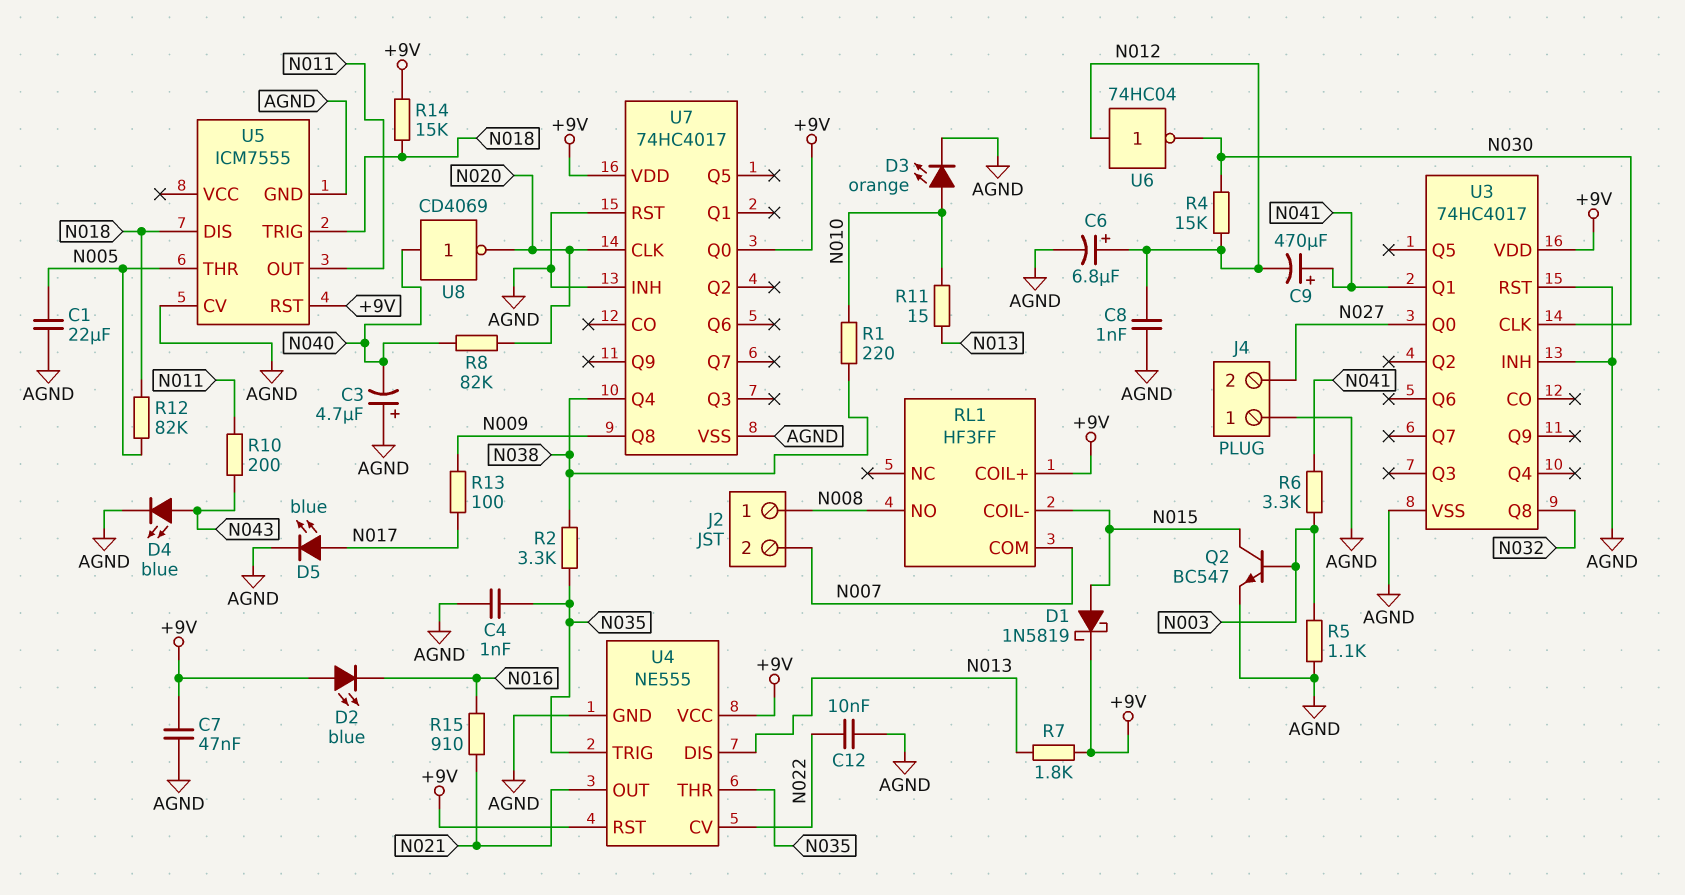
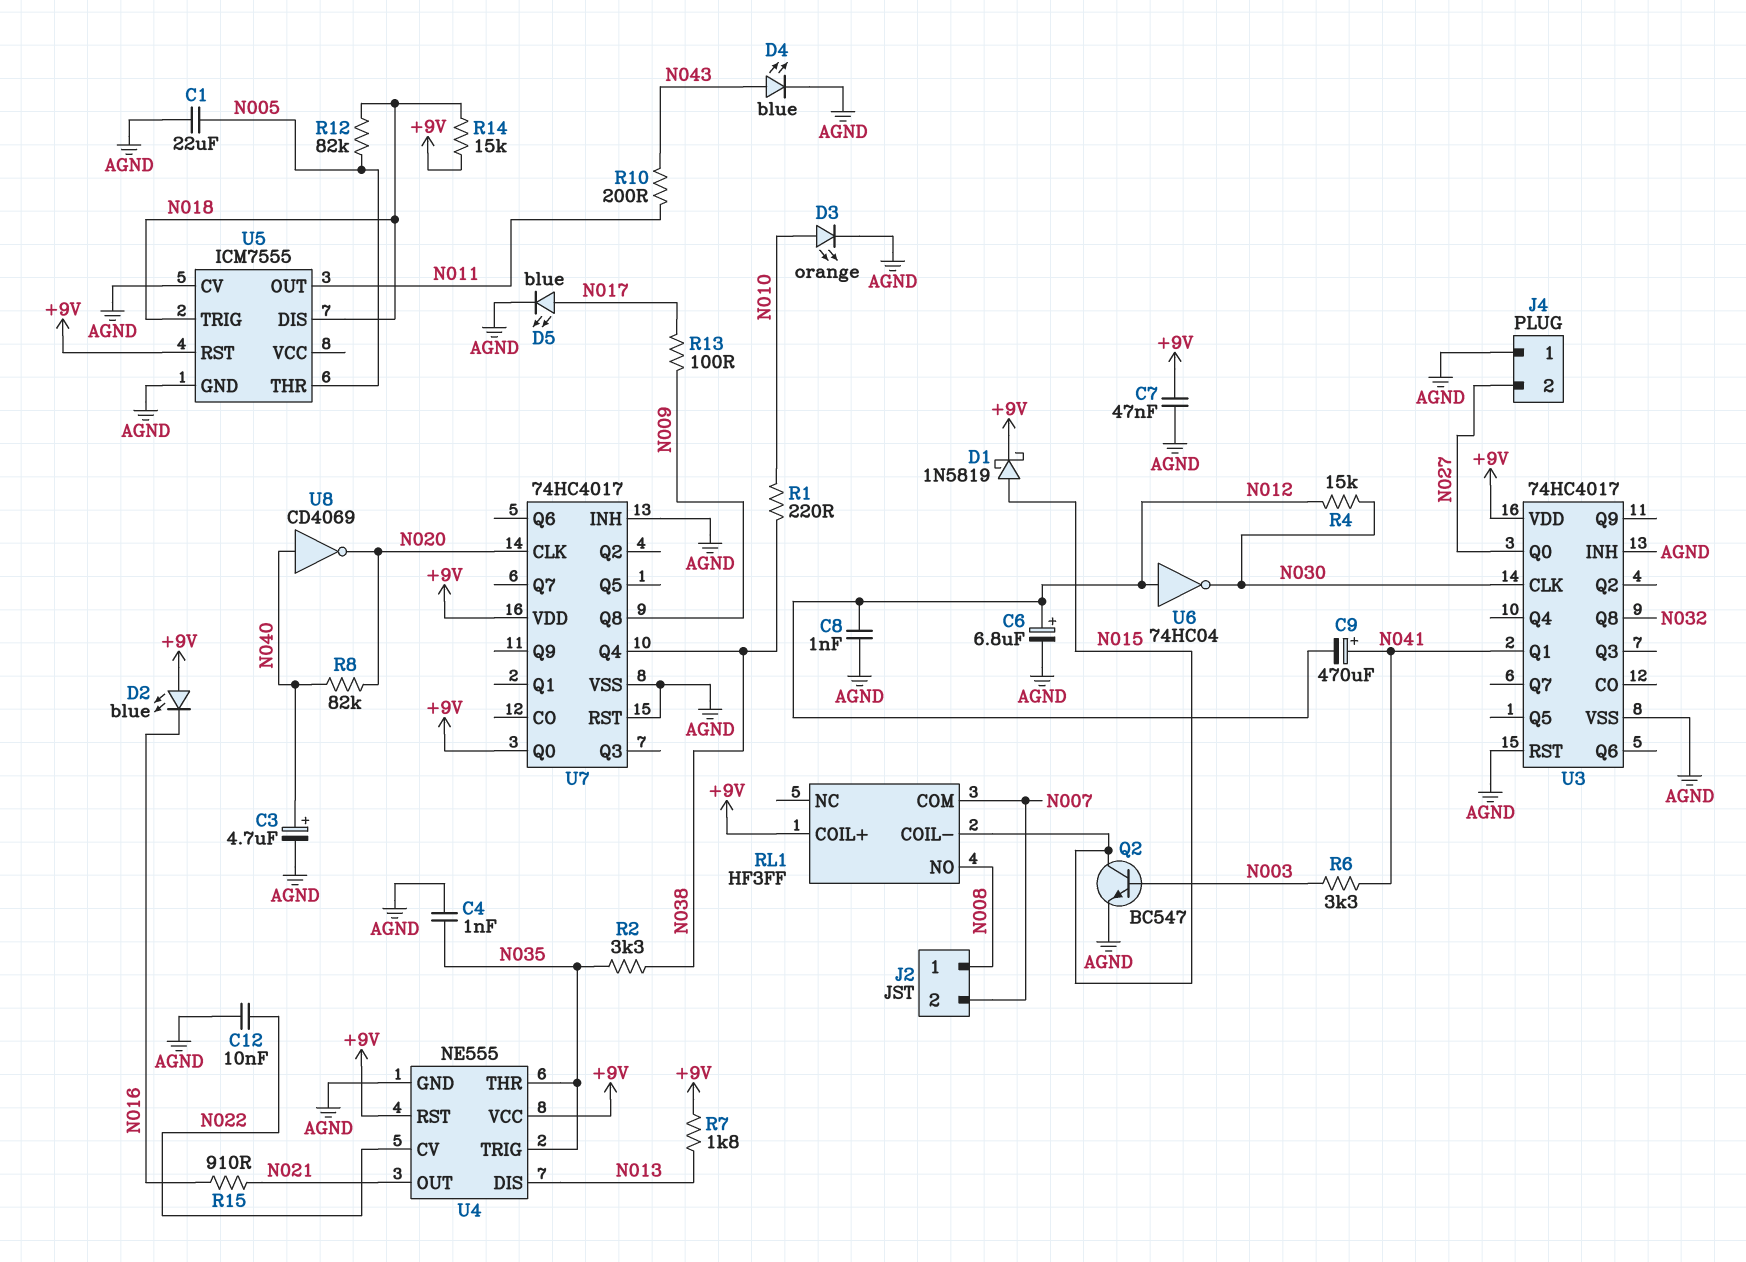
C3: 4.7uF (plus AGND, minus N040) -> 4.7uF (plus N040, minus AGND)
R5: 1.1k (AGND, N003) -> none
R11: 15 (N010, N013) -> none

